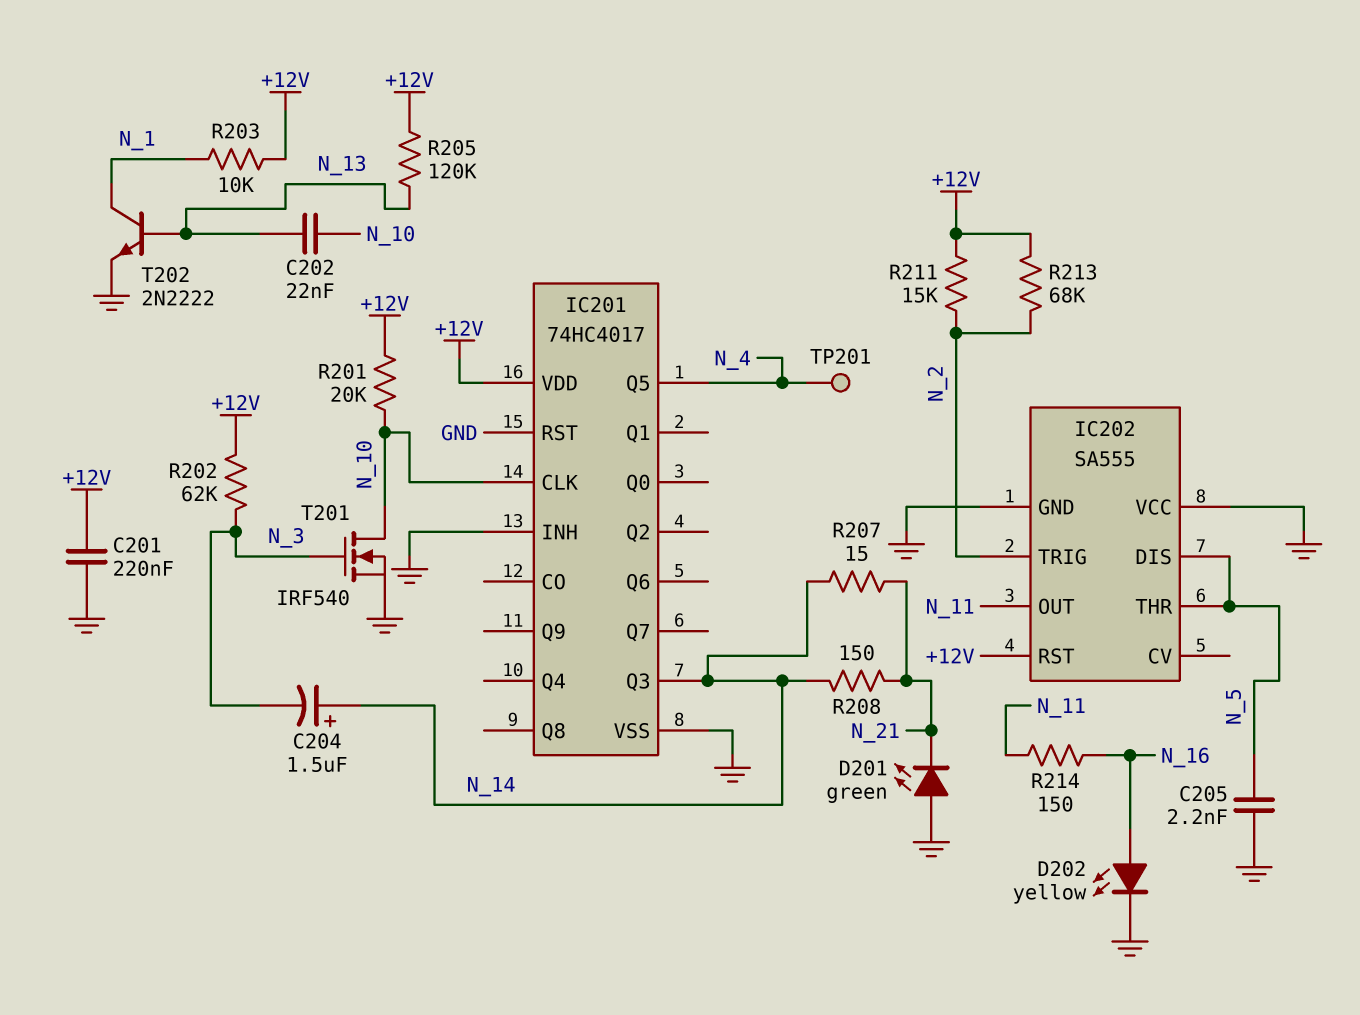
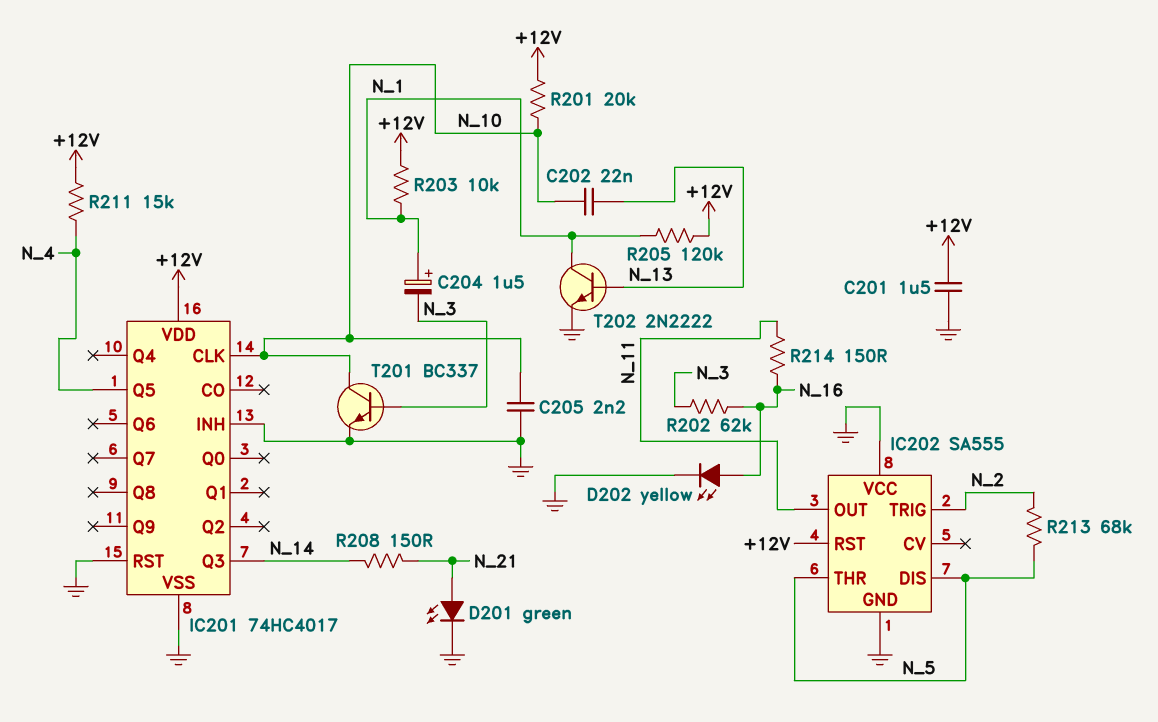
C201: 220nF (+12V, GND) -> 1.5uF (+12V, GND)
C204: 1.5uF (plus N_14, minus N_3) -> 1.5uF (plus N_1, minus N_3)
C205: 2.2nF (GND, N_5) -> 2.2nF (GND, N_10)
D201: LED green (A GND, K N_21) -> LED green (A N_21, K GND)
R202: 62k (+12V, N_3) -> 62k (N_3, N_16)
R205: 120k (+12V, N_13) -> 120k (+12V, N_1)
R207: 15 (N_14, N_21) -> none
R211: 15k (+12V, N_2) -> 15k (+12V, N_4)
R213: 68k (+12V, N_2) -> 68k (N_2, N_5)
T201: NMOS IRF540 (G N_3, D N_10, S GND) -> NPN BC337 (B N_3, C N_10, E GND)
TP201: test point (N_4) -> none

